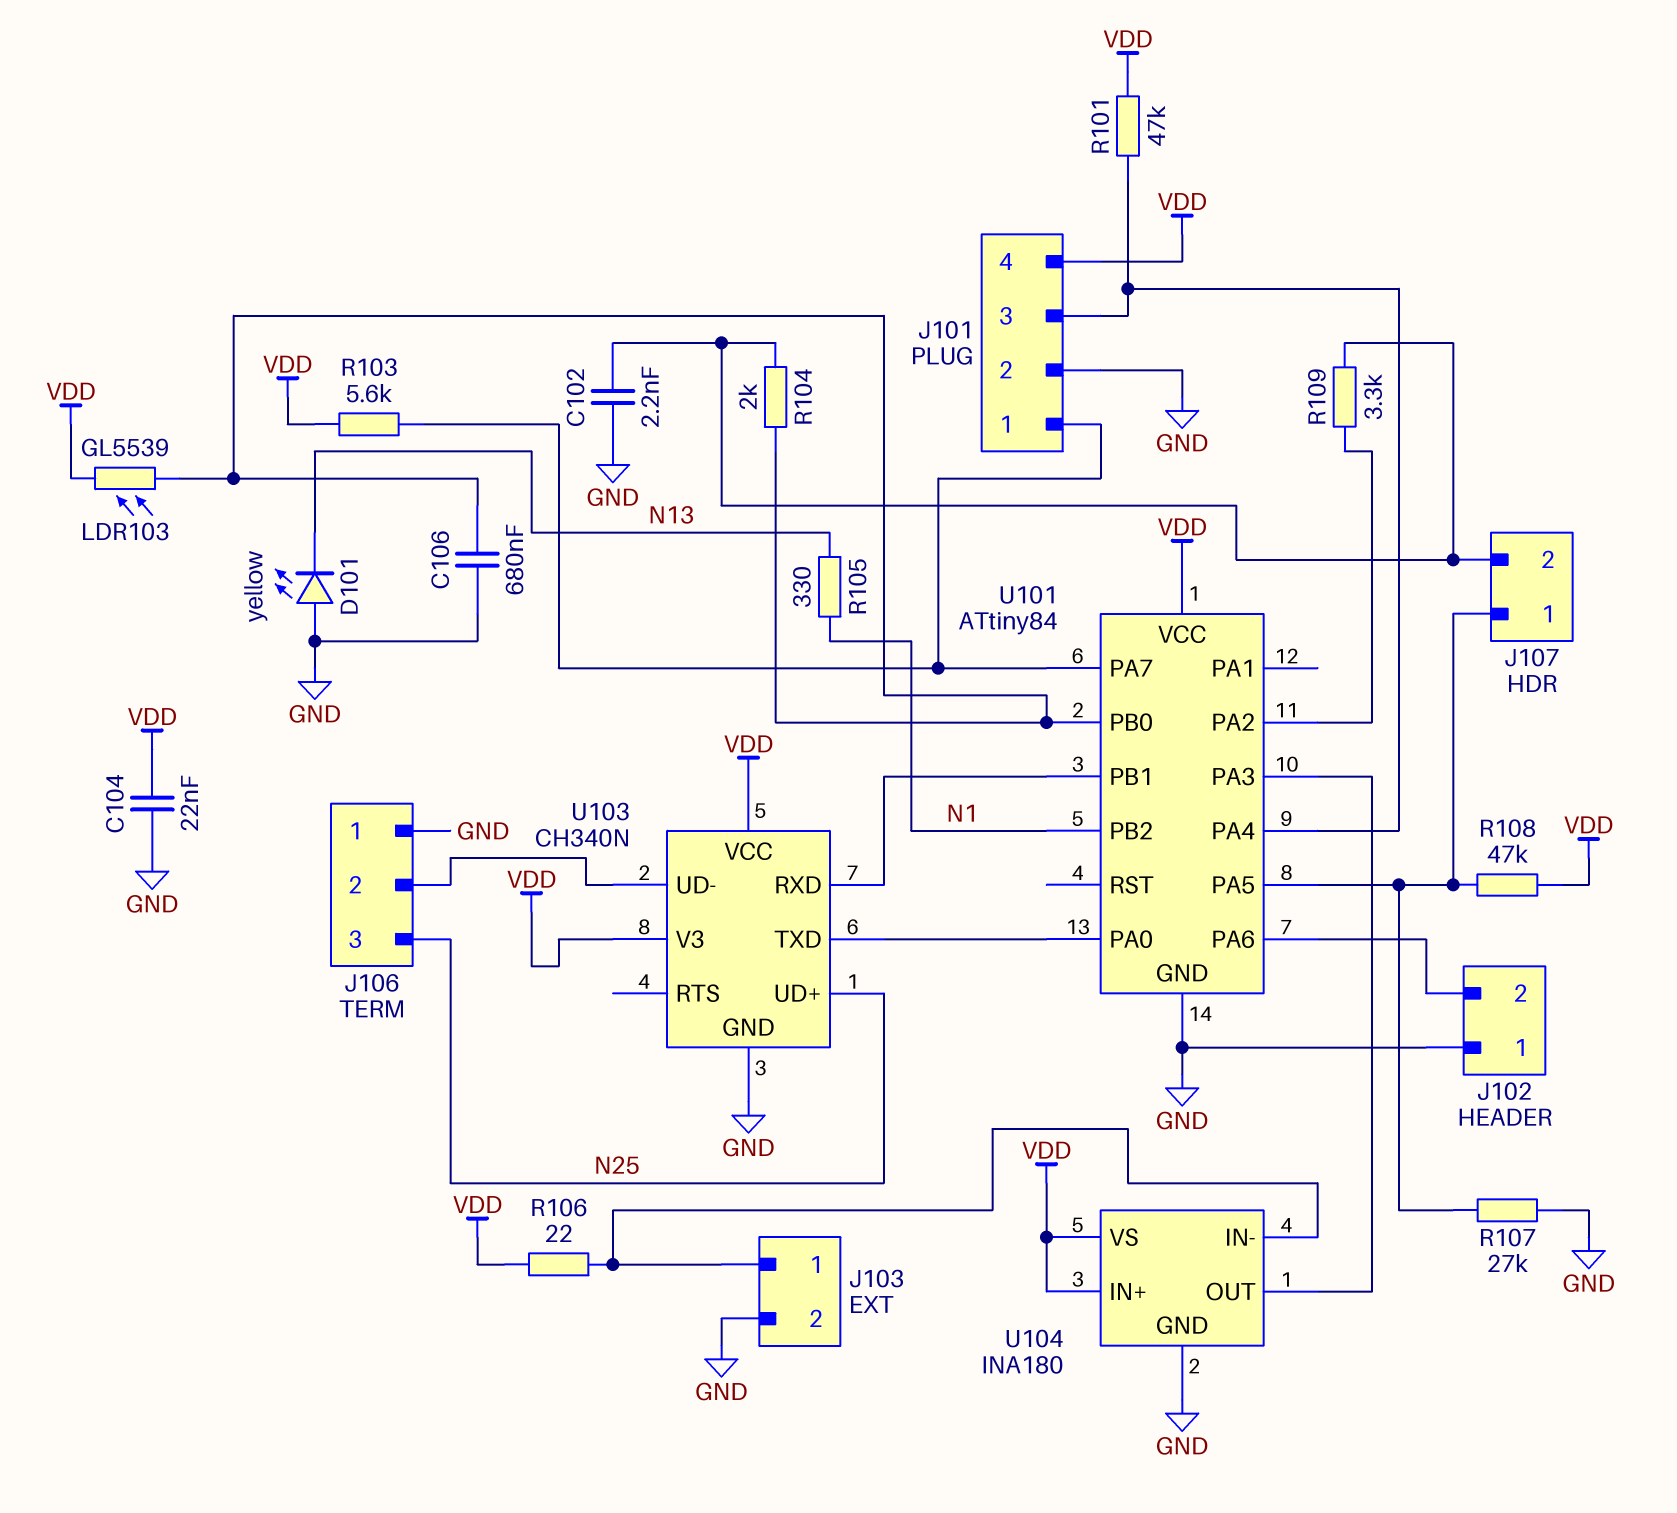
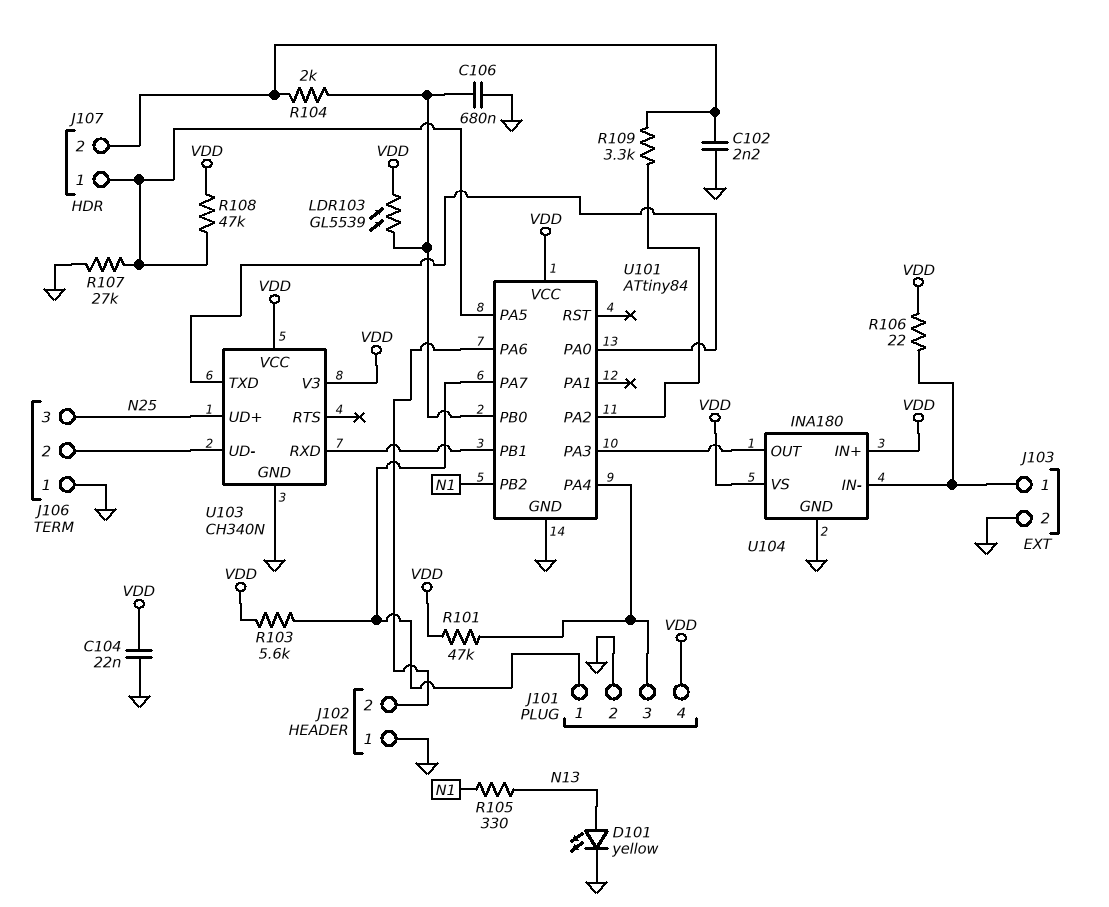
D101: LED yellow (A GND, K N13) -> LED yellow (A N13, K GND)

